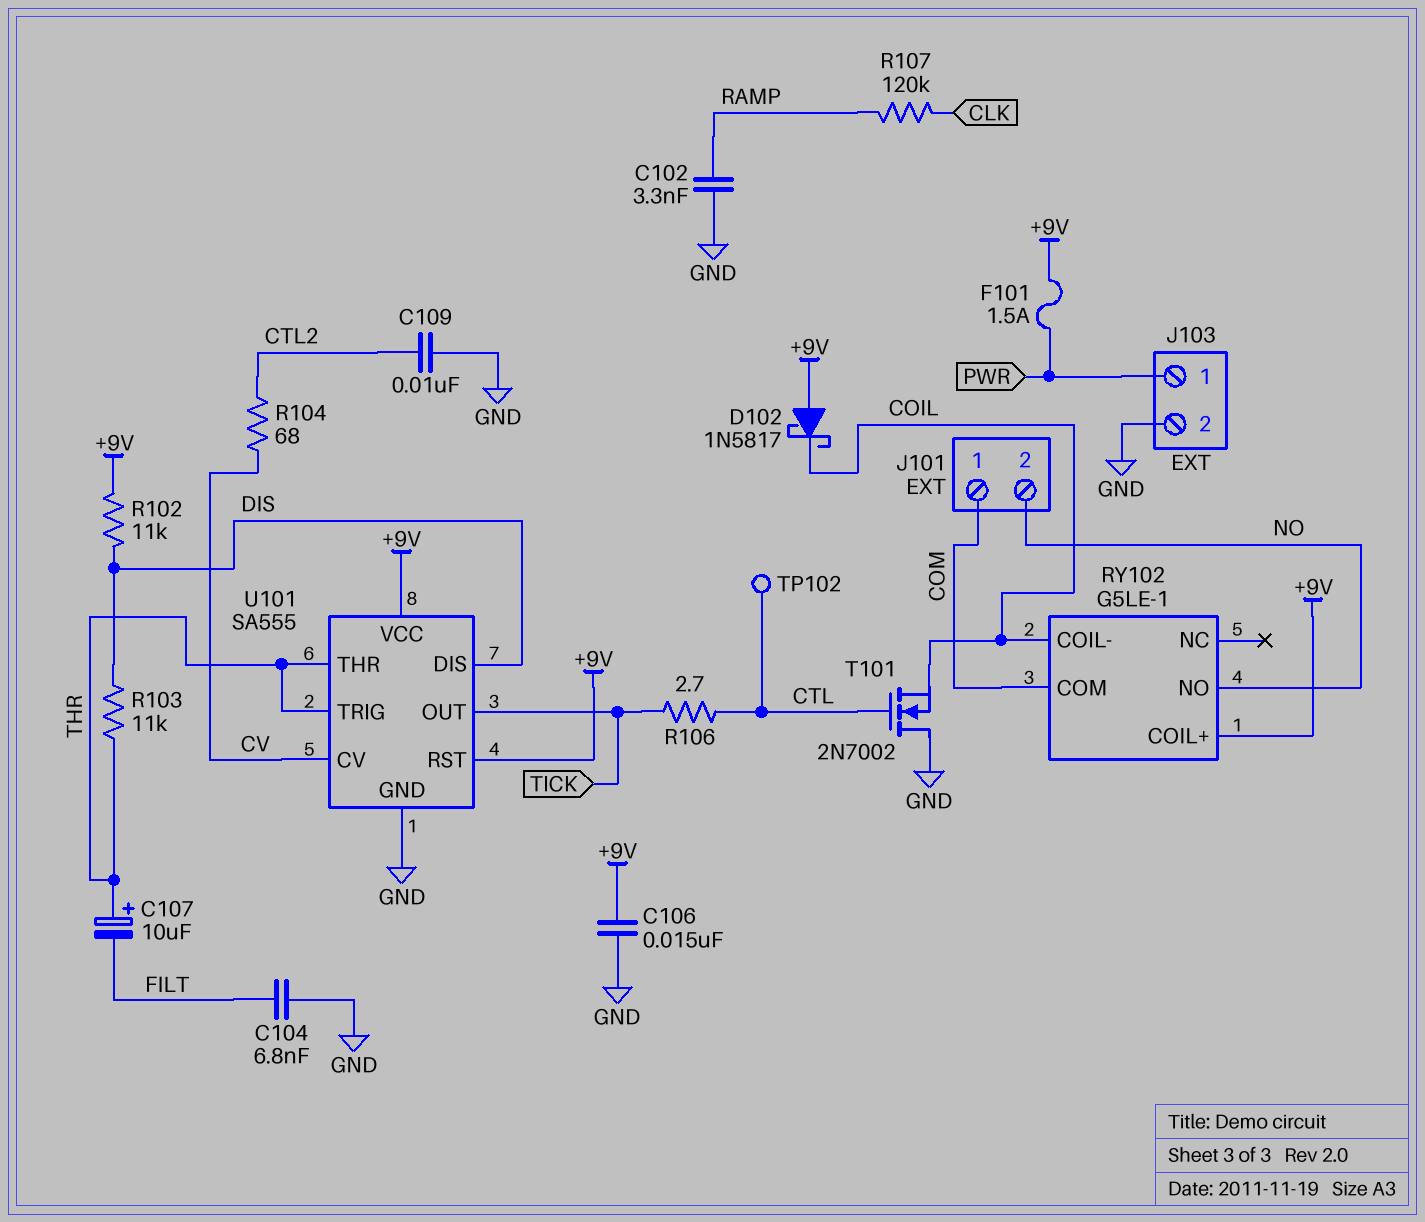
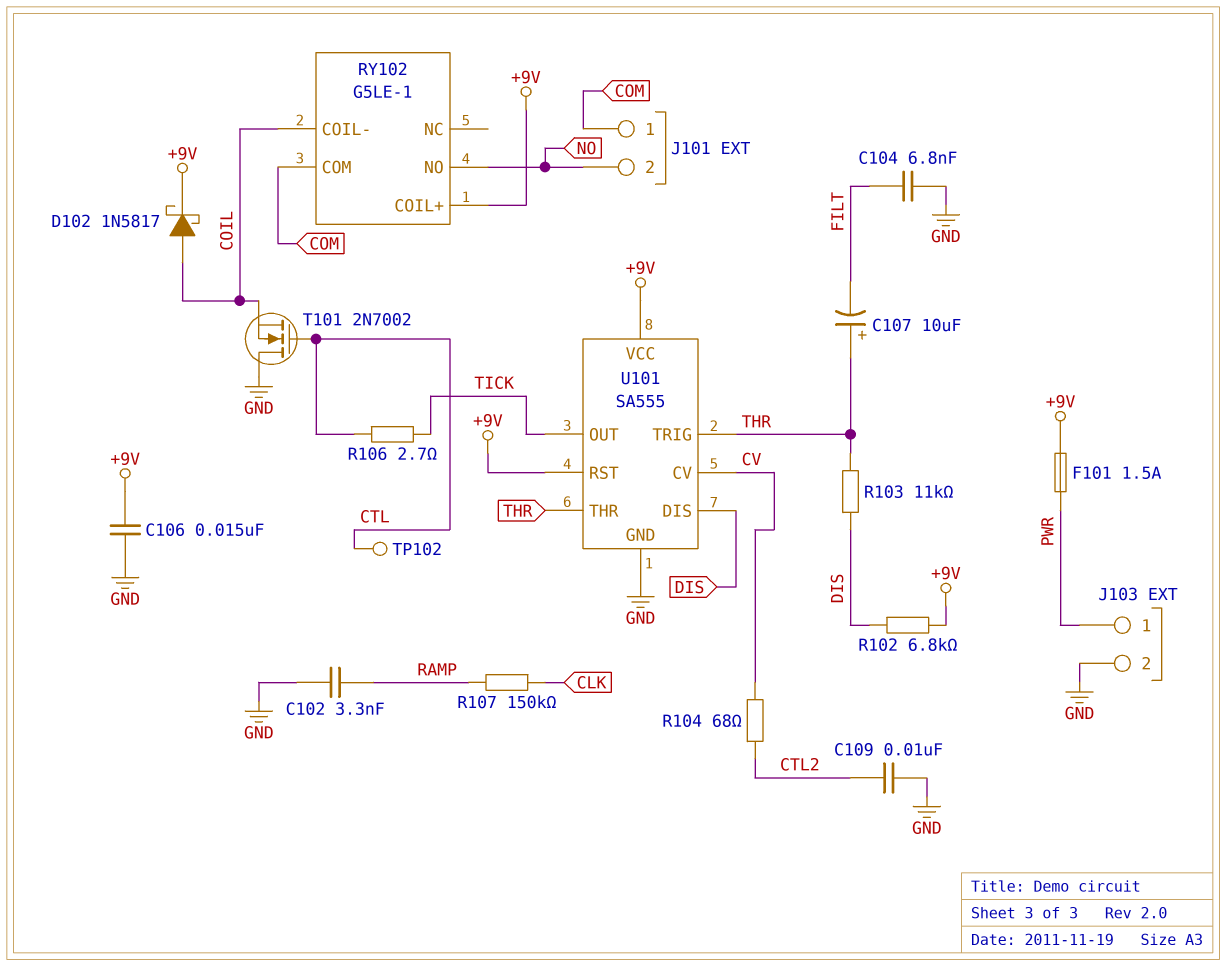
D102: schottky 1N5817 (A +9V, K COIL) -> schottky 1N5817 (A COIL, K +9V)
R102: 11k (+9V, DIS) -> 6.8k (+9V, DIS)
R107: 120k (CLK, RAMP) -> 150k (CLK, RAMP)

